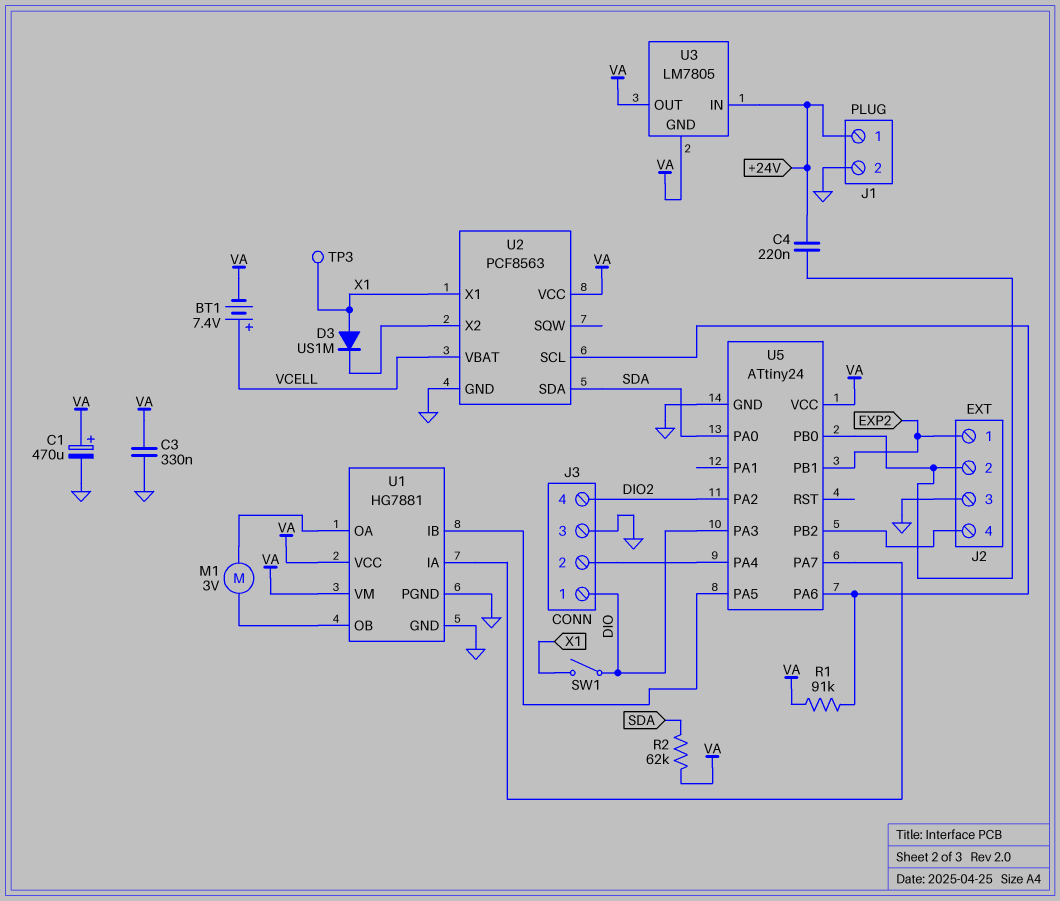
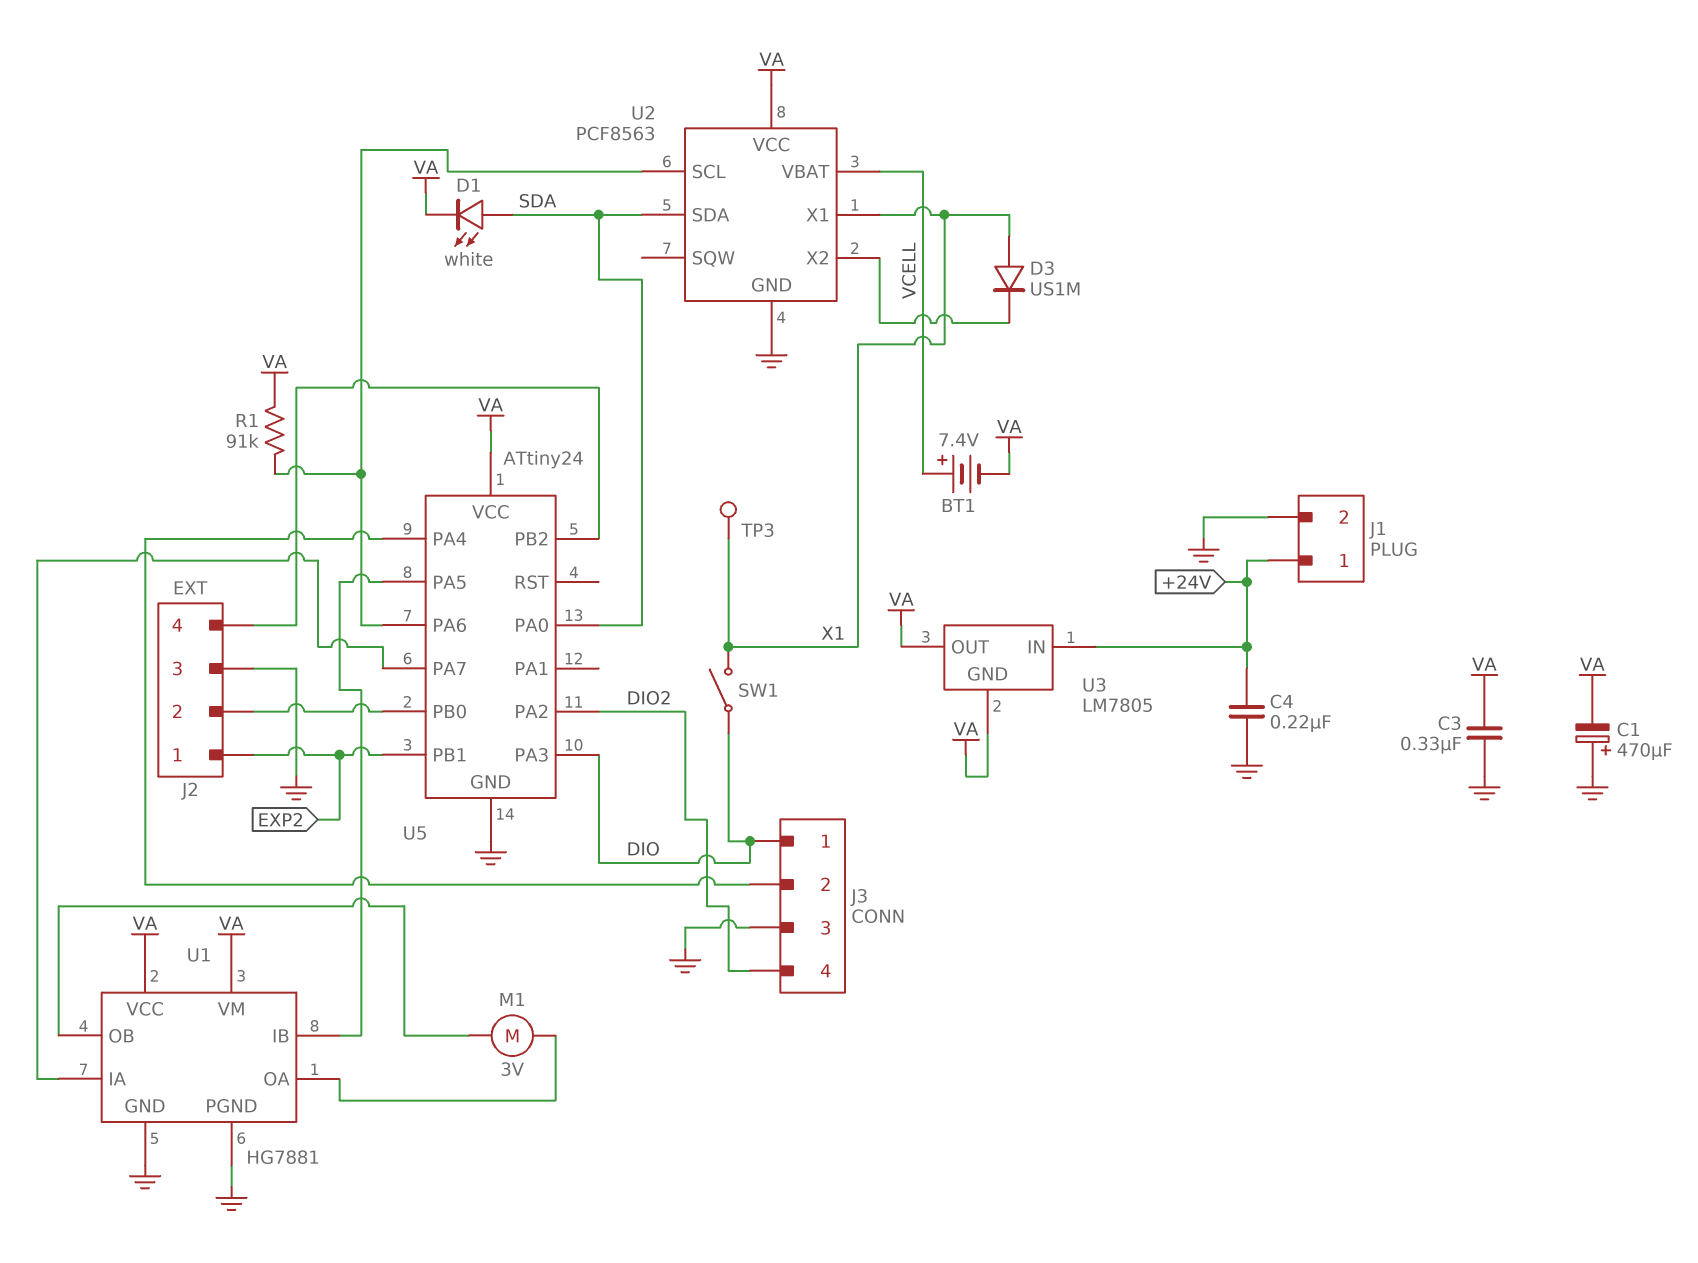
C1: 470uF (plus VA, minus GND) -> 470uF (plus GND, minus VA)
C4: 220nF (+24V, J2/2) -> 220nF (+24V, GND)
D1: none -> LED white (A SDA, K VA)
R2: 62k (SDA, VA) -> none

